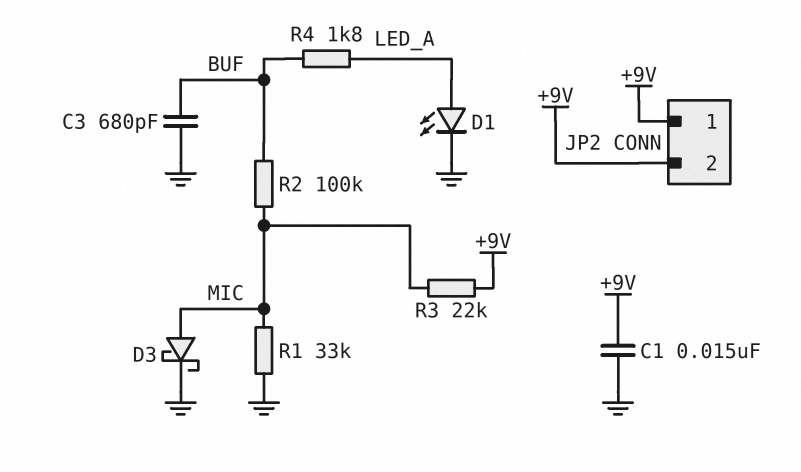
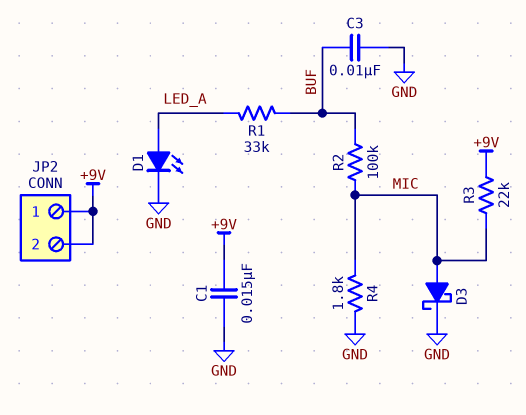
C3: 680pF (BUF, GND) -> 10nF (BUF, GND)
R1: 33k (GND, MIC) -> 33k (BUF, LED_A)
R4: 1.8k (BUF, LED_A) -> 1.8k (GND, MIC)

